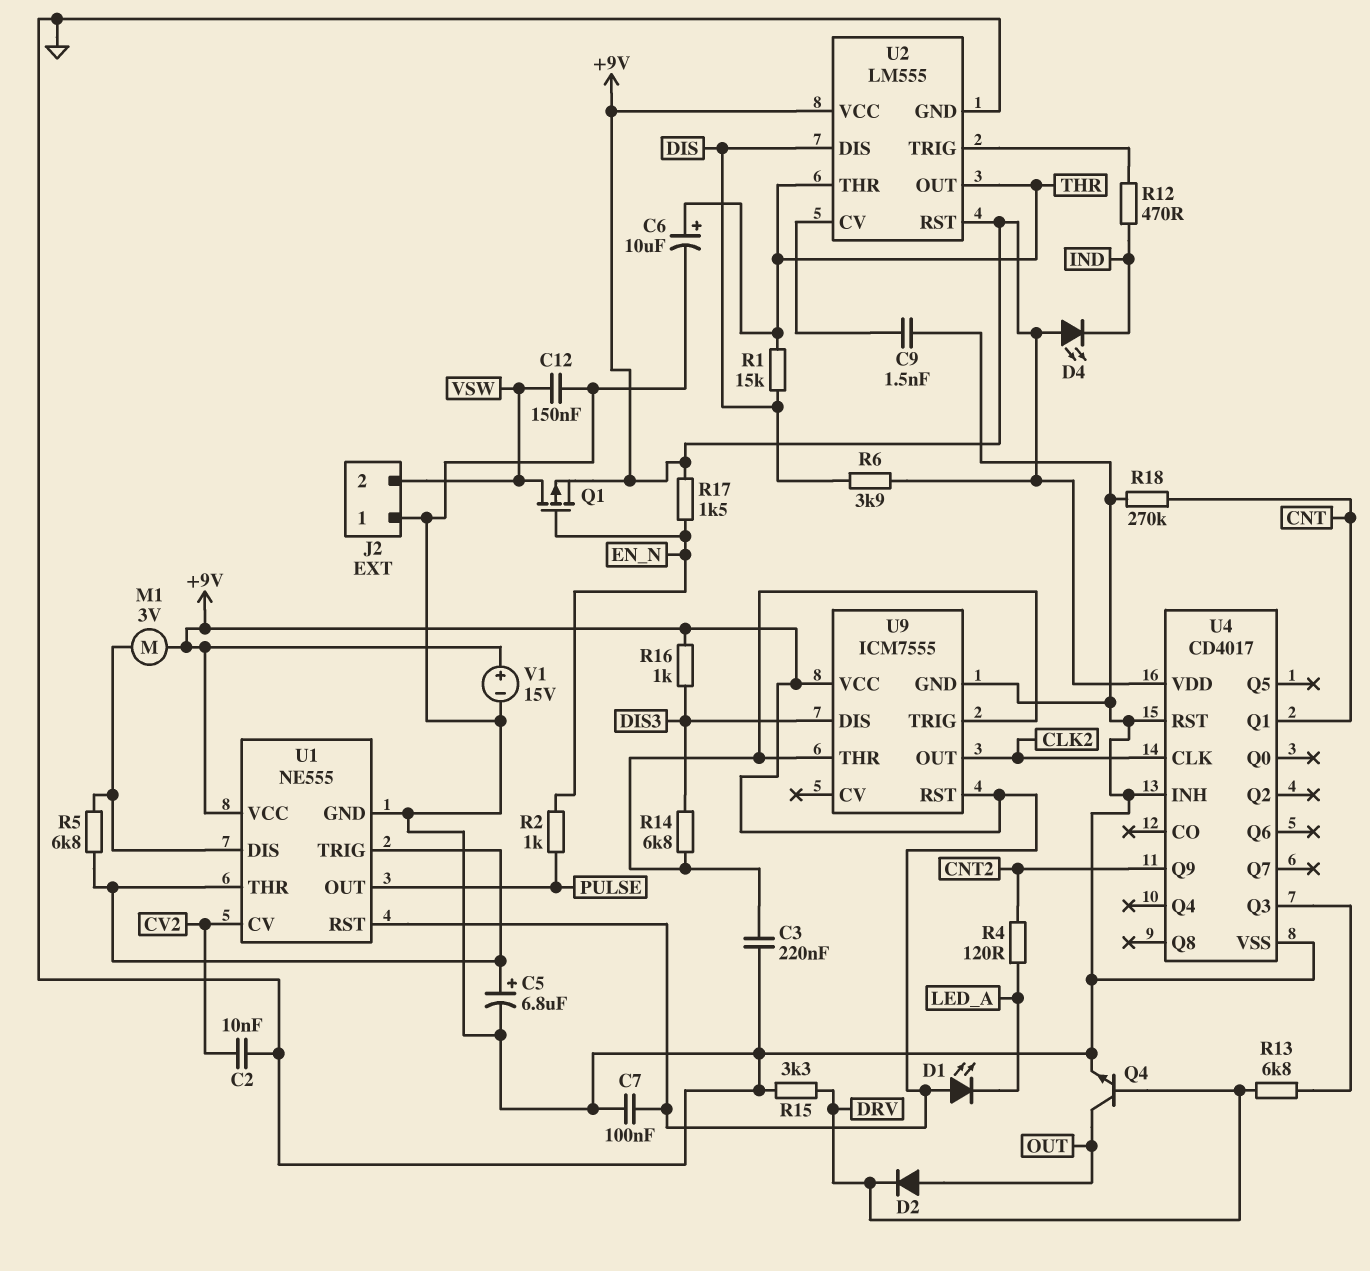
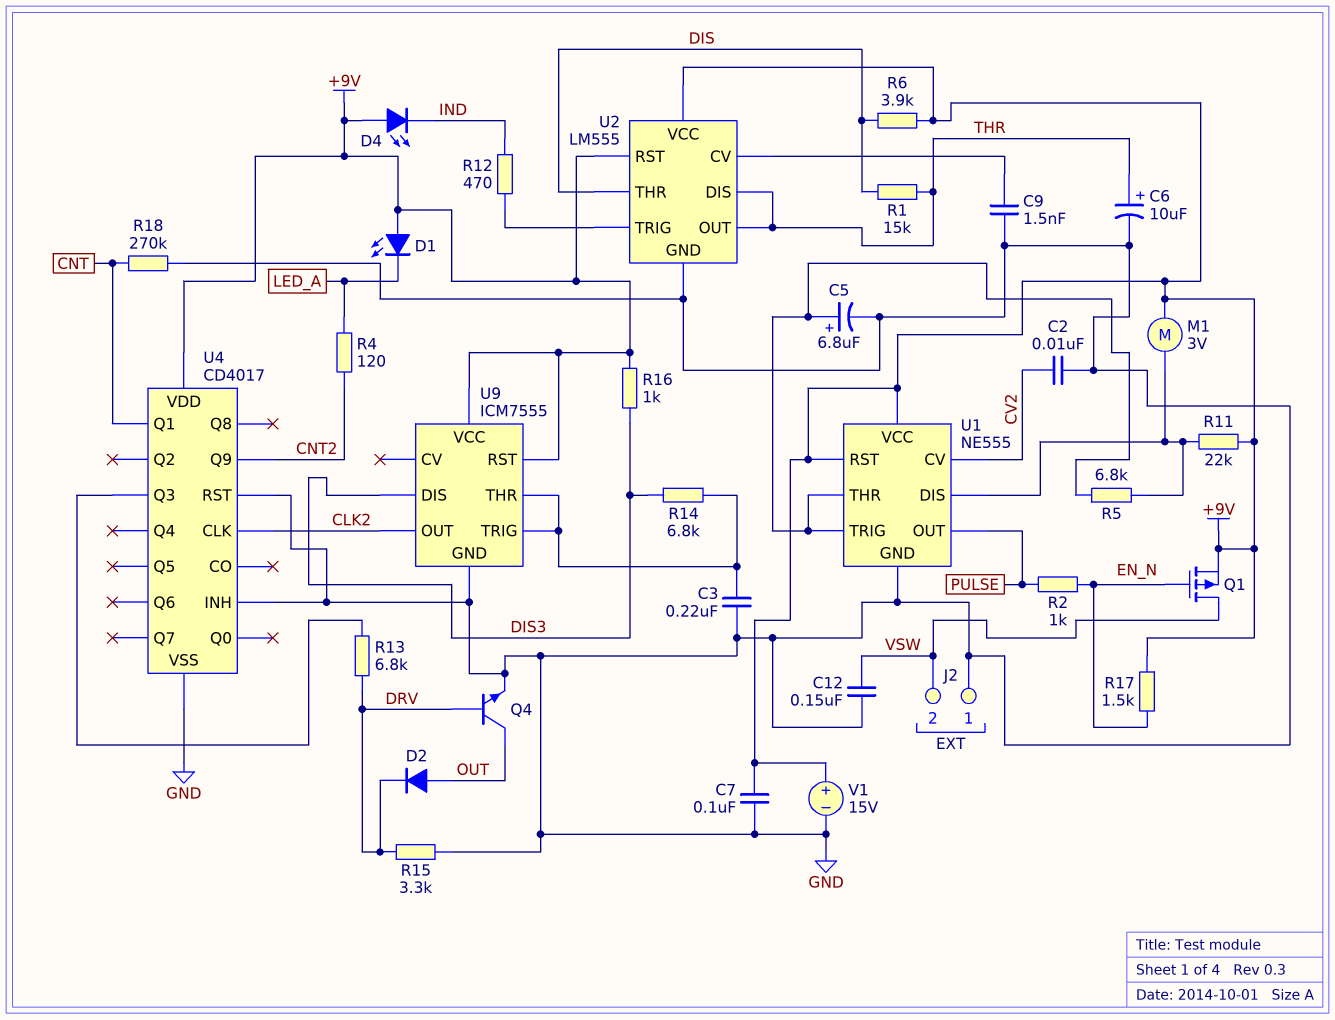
R11: none -> 22k (+9V, U1/DIS)
U2 pin DIS: DIS -> THR
U2 pin THR: THR -> DIS

